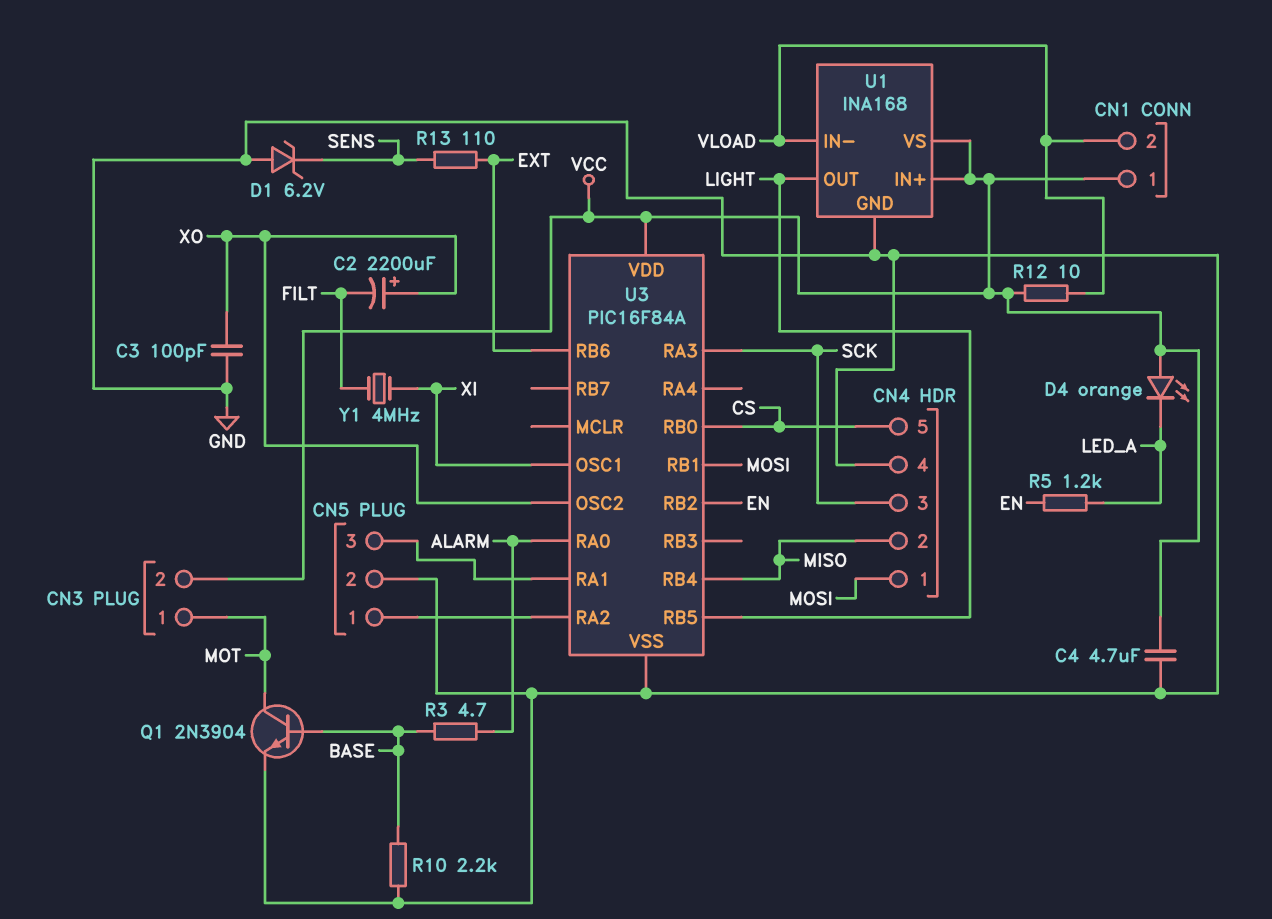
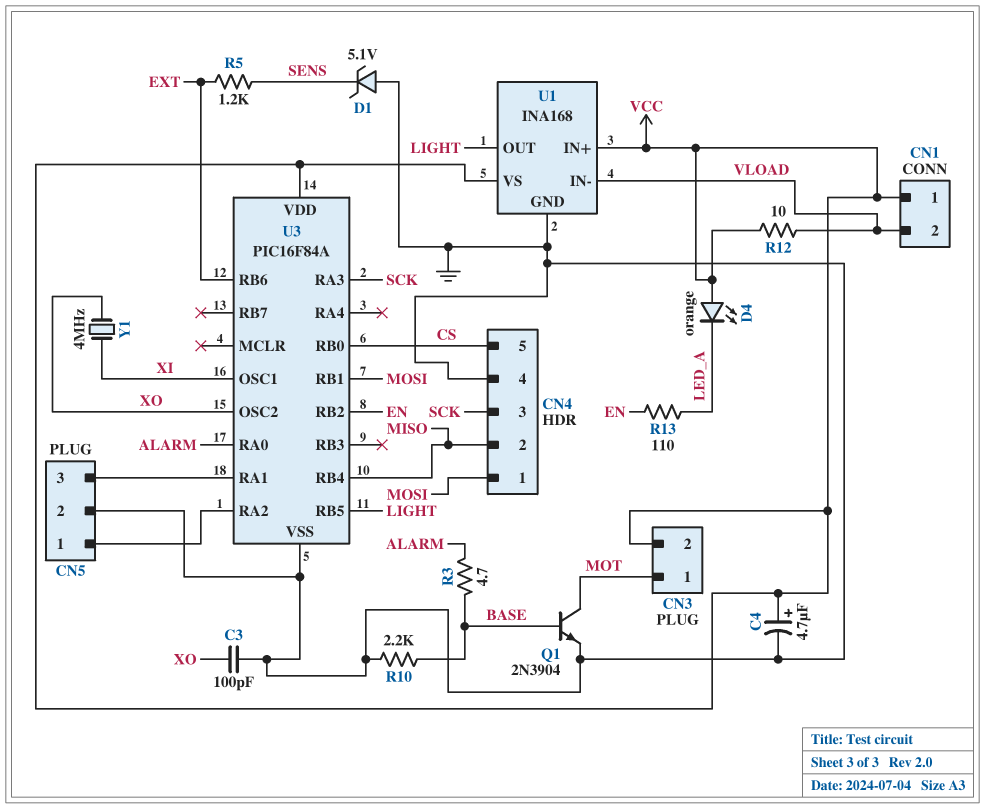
C2: 2200uF (plus XO, minus FILT) -> none
C4: 4.7uF (GND, VCC) -> 4.7uF (plus VCC, minus GND)
D1: zener 6.2V (A GND, K SENS) -> zener 5.1V (A GND, K SENS)
R5: 1.2k (EN, LED_A) -> 1.2k (EXT, SENS)
R13: 110 (EXT, SENS) -> 110 (EN, LED_A)
Y1: 4MHz (FILT, XI) -> 4MHz (XI, XO)

